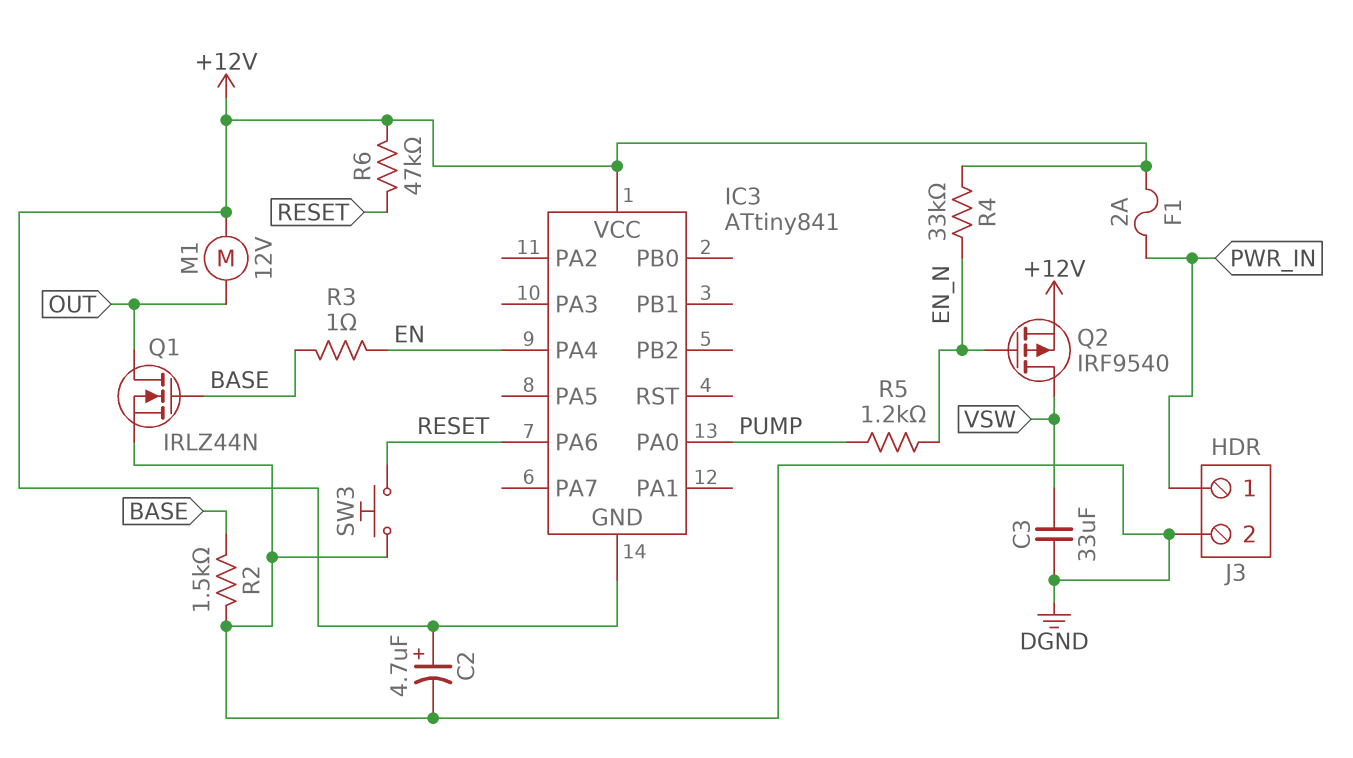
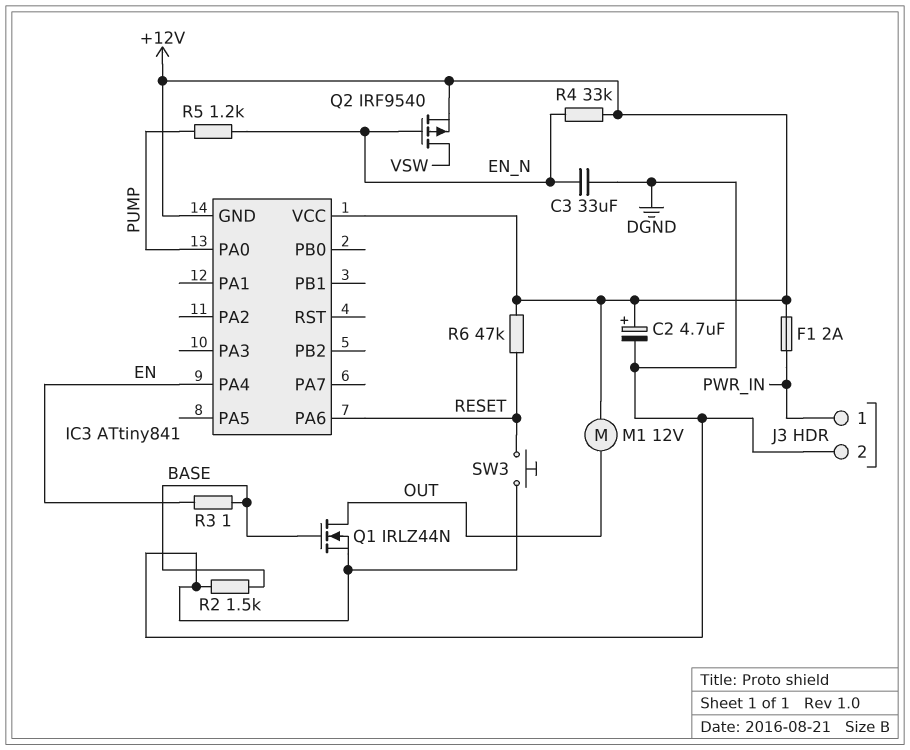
C3: 33uF (DGND, VSW) -> 33uF (DGND, EN_N)

